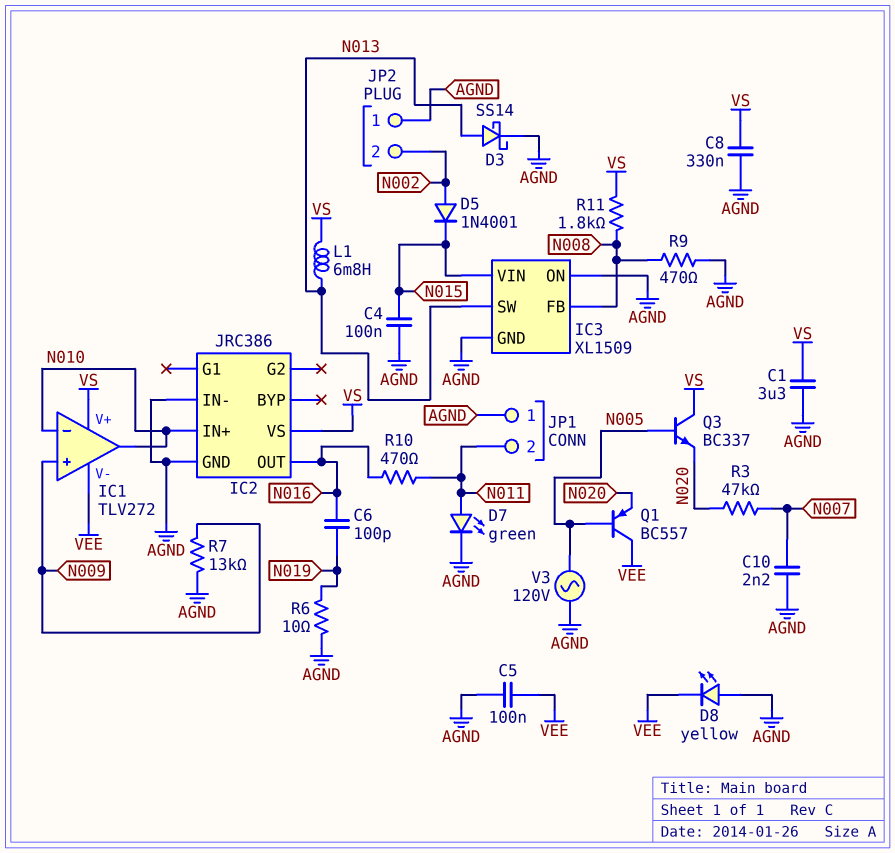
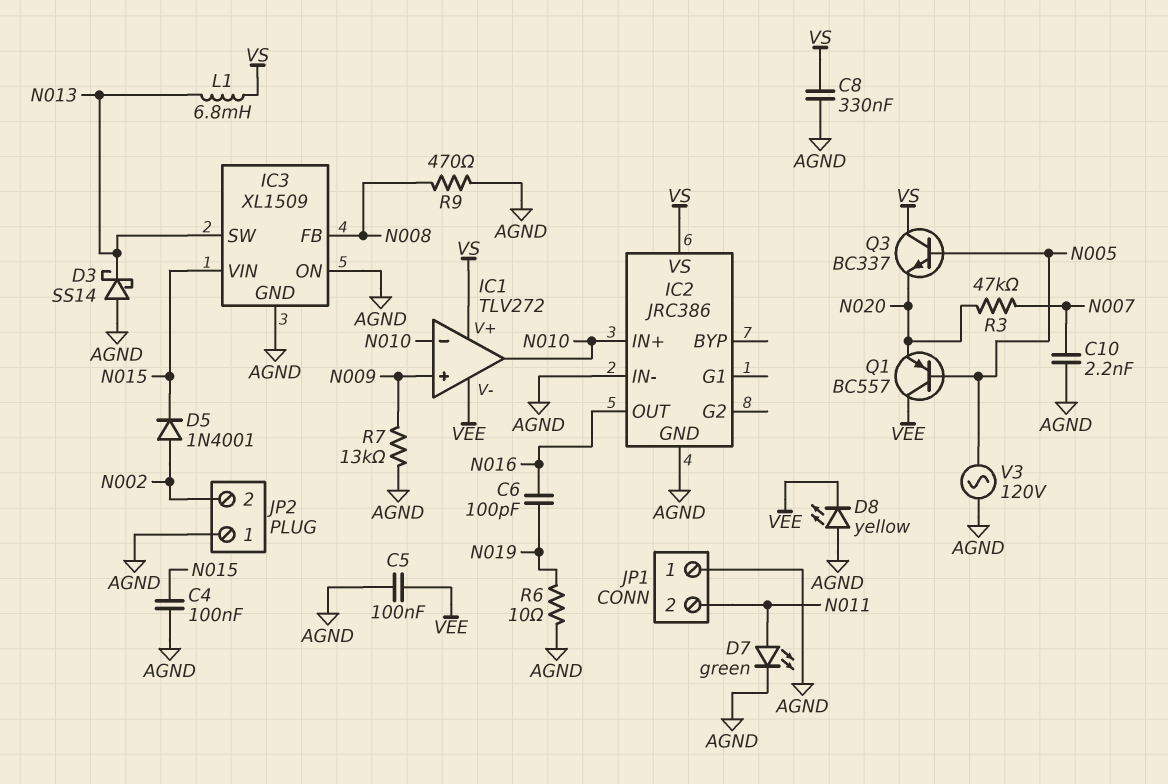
C1: 3.3uF (AGND, VS) -> none
D3: schottky SS14 (A N013, K AGND) -> schottky SS14 (A AGND, K N013)
R10: 470 (N011, N016) -> none
R11: 1.8k (N008, VS) -> none

